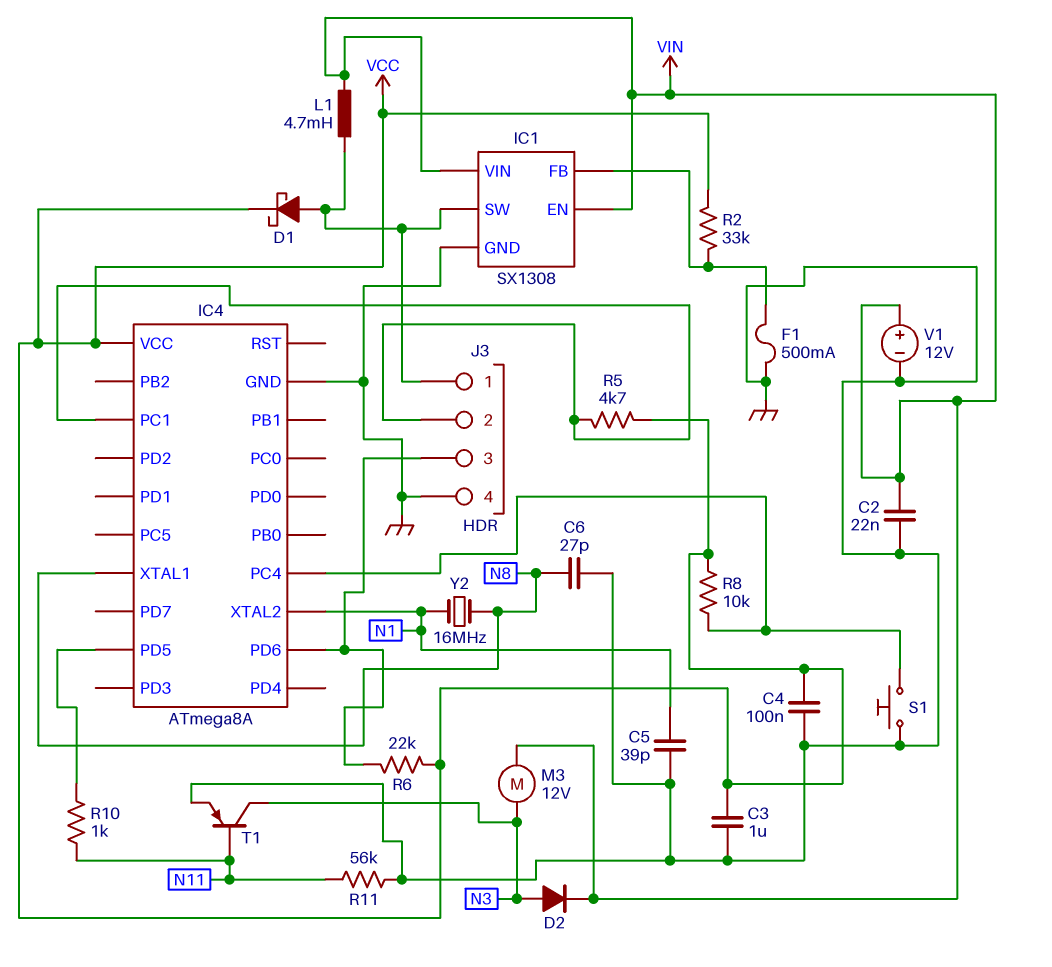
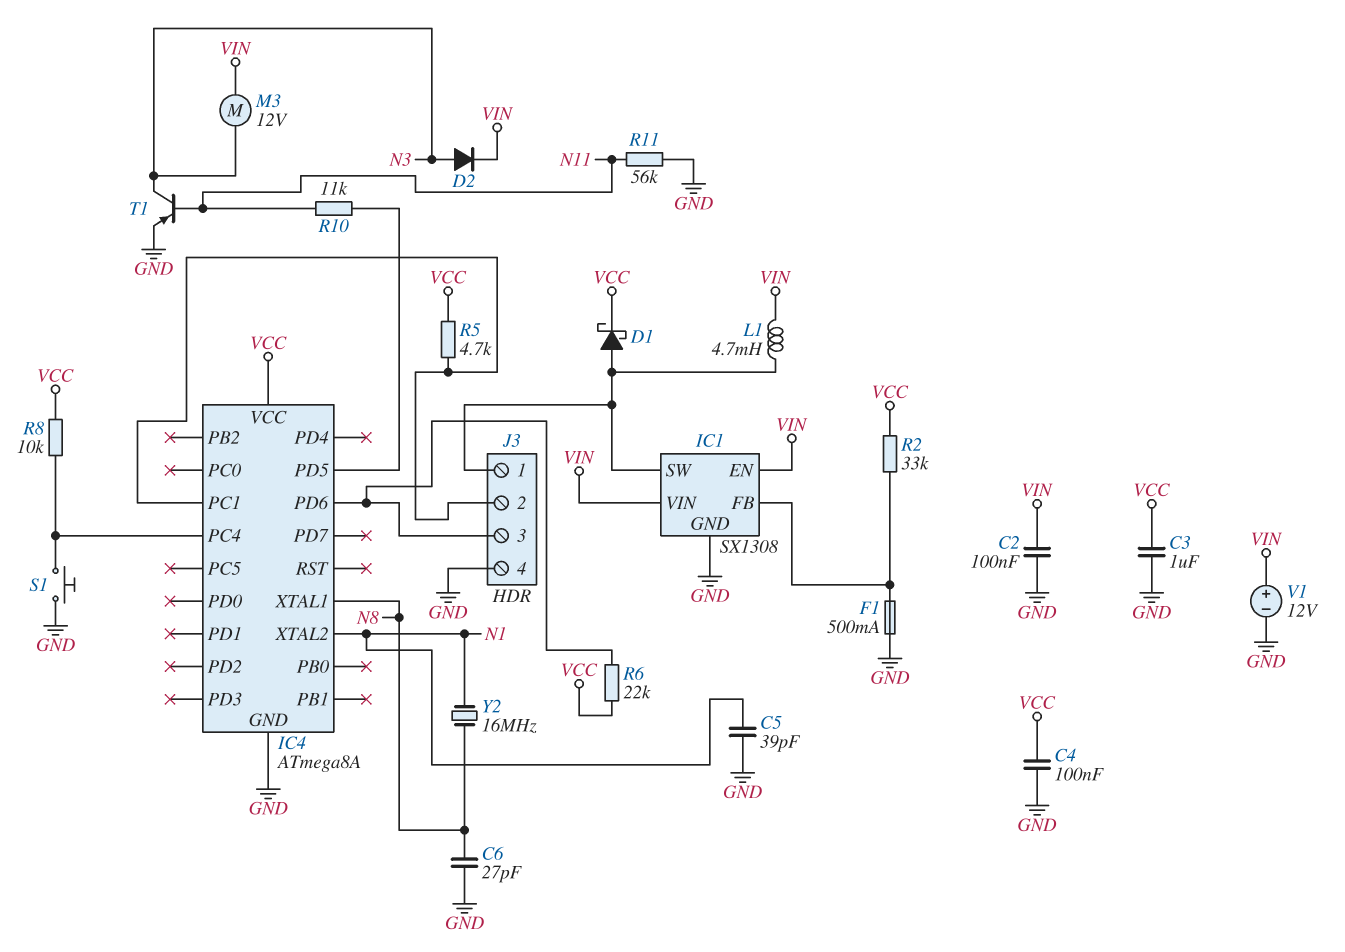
C2: 22nF (GND, VIN) -> 100nF (GND, VIN)
R10: 1k (IC4/PD5, N11) -> 11k (IC4/PD5, N11)

